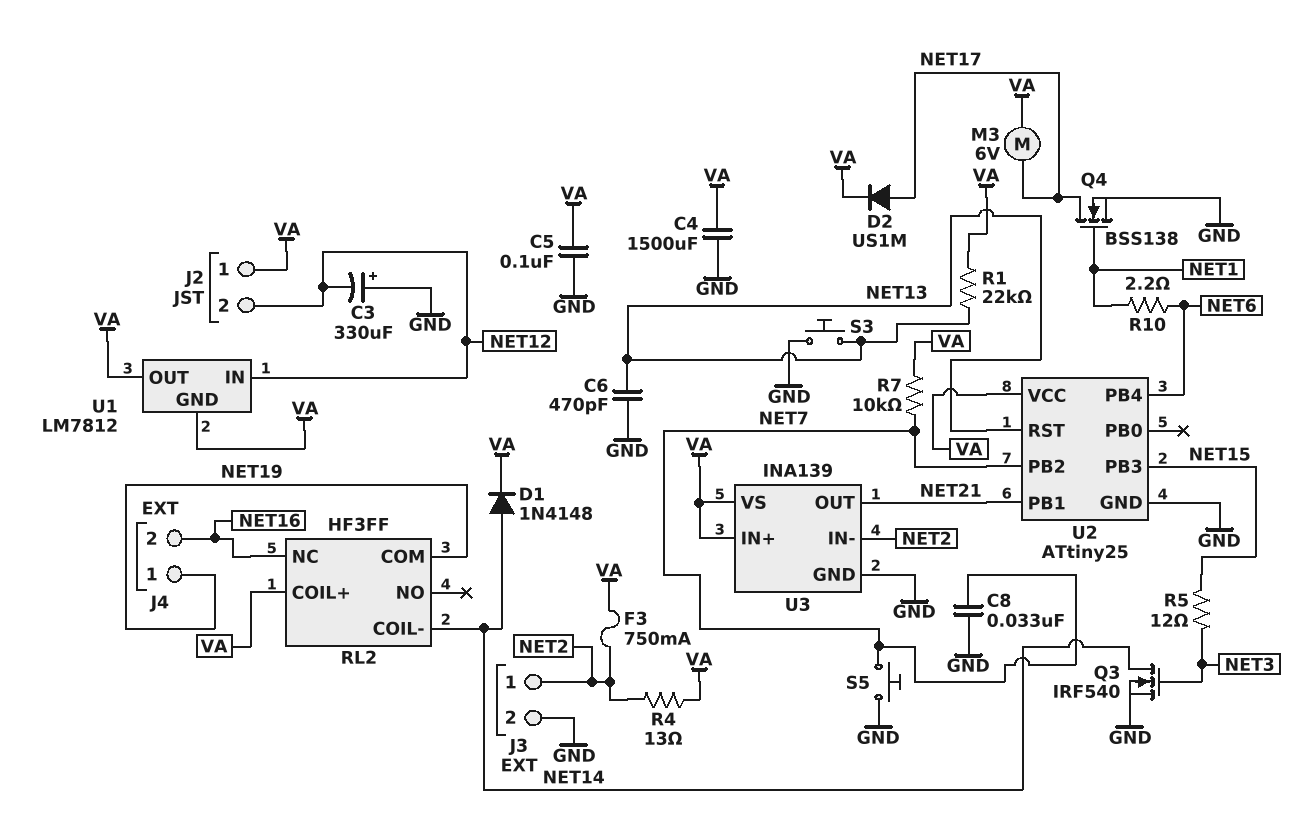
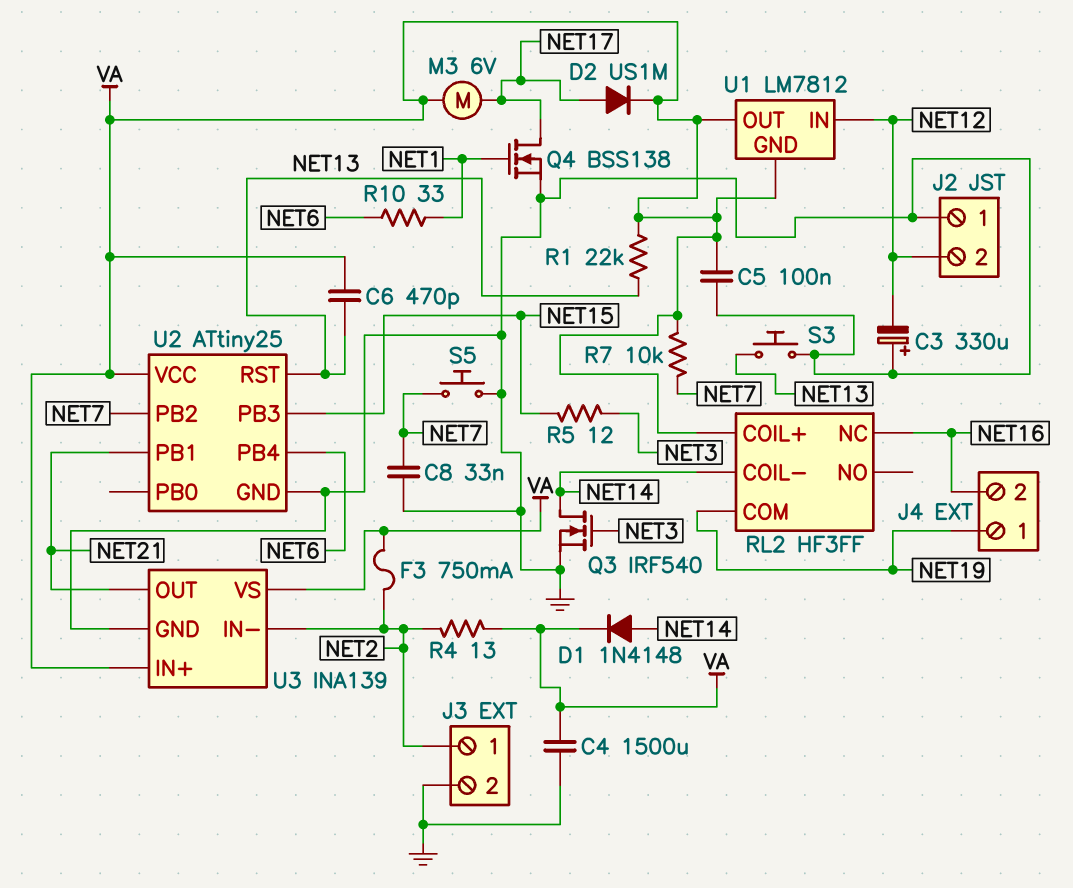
C6: 470pF (GND, NET13) -> 470pF (NET13, VA)
J2 pin 1: VA -> GND
R10: 2.2 (NET1, NET6) -> 33 (NET1, NET6)

